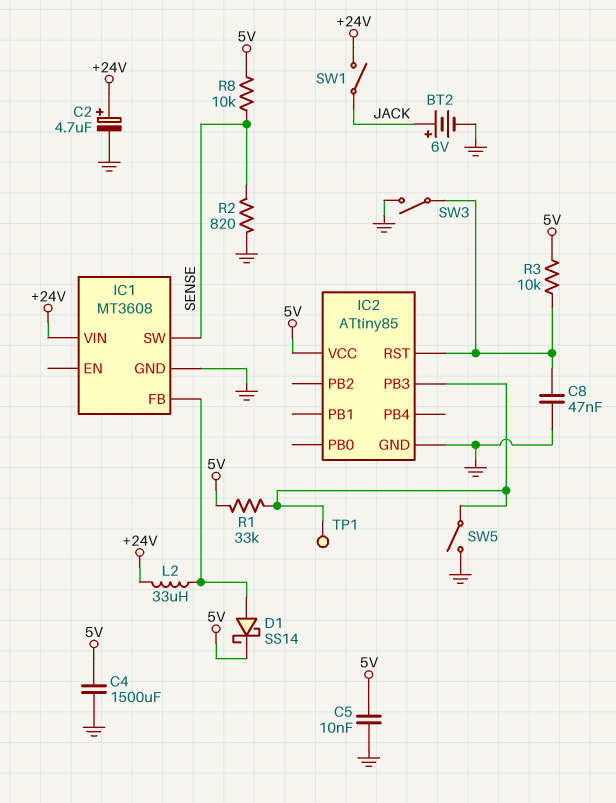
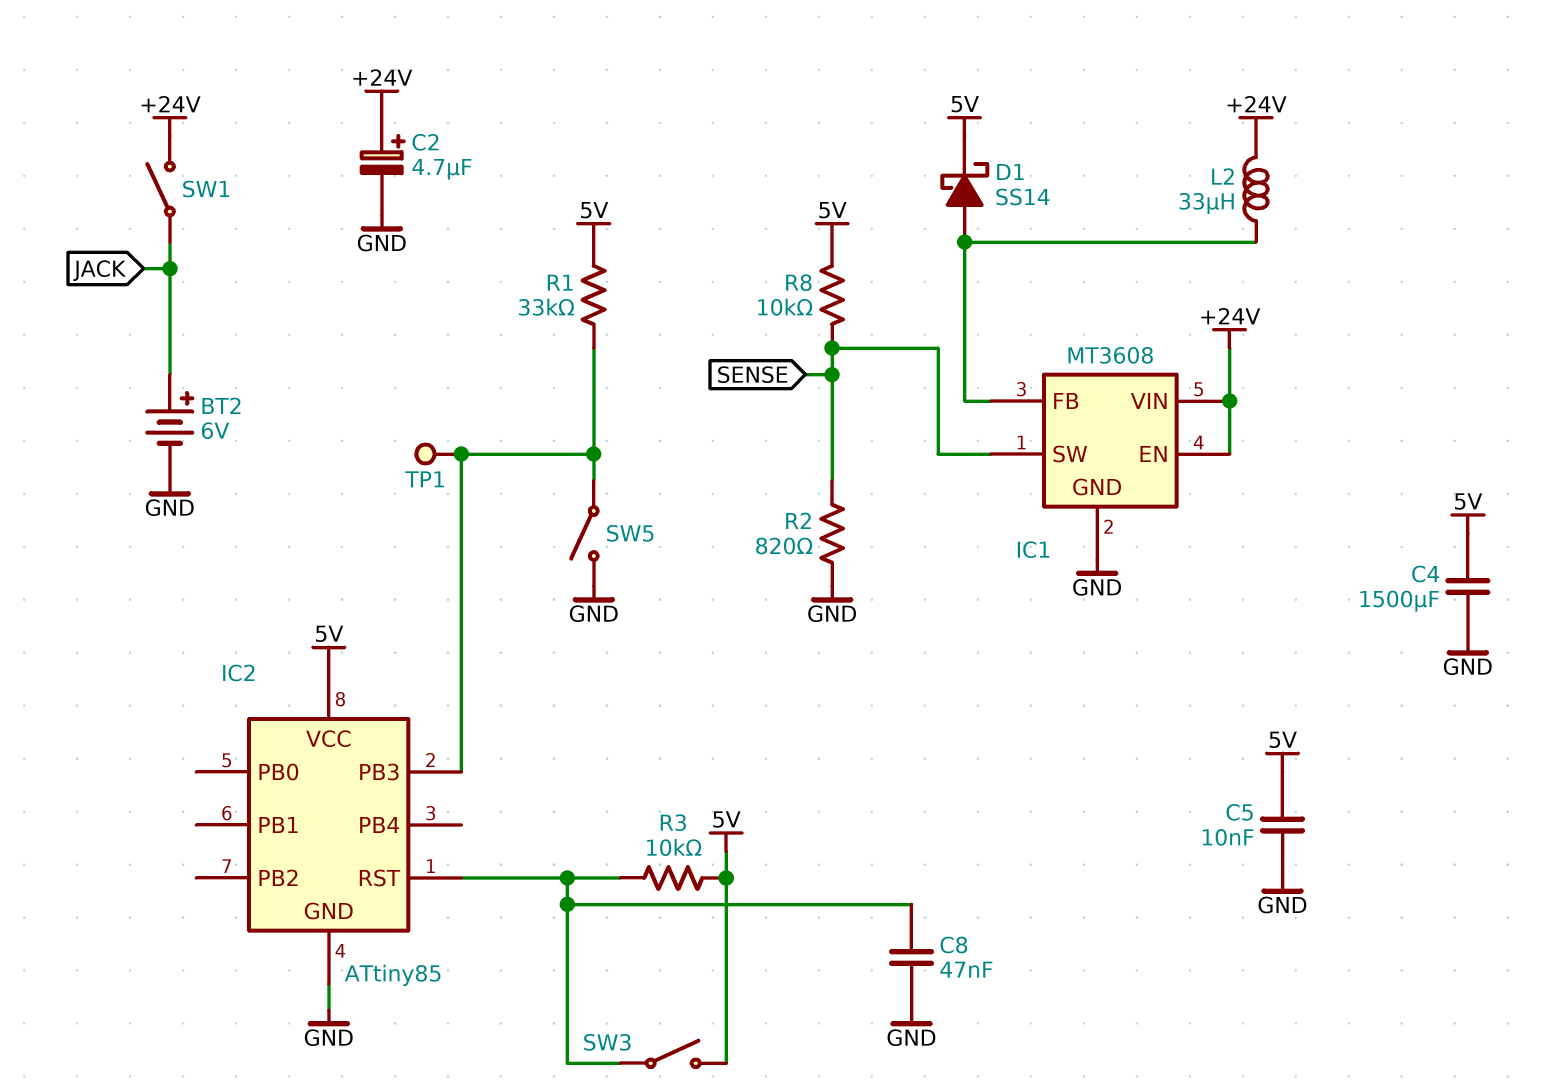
IC1 pin EN: none -> +24V
SW3: switch (GND, IC2/RST) -> switch (5V, IC2/RST)

